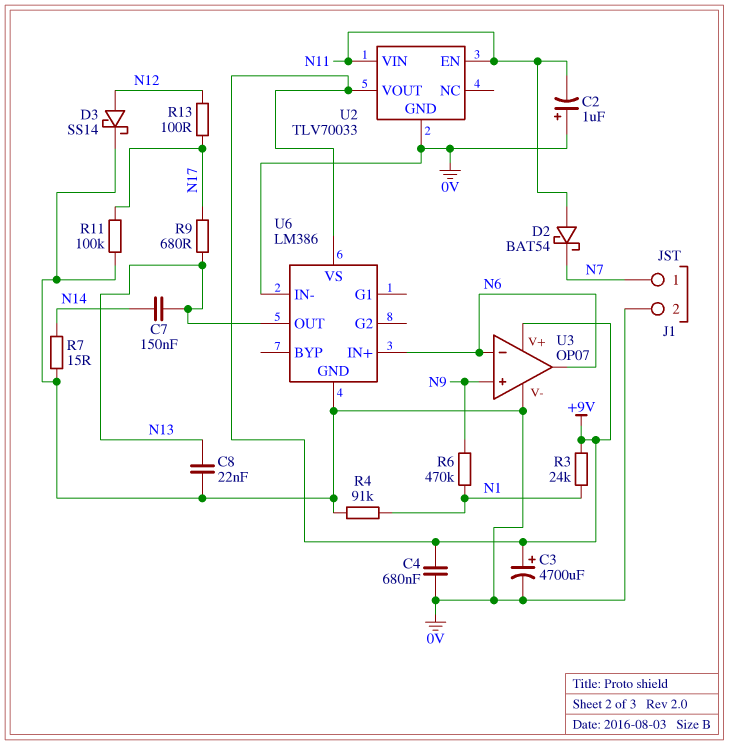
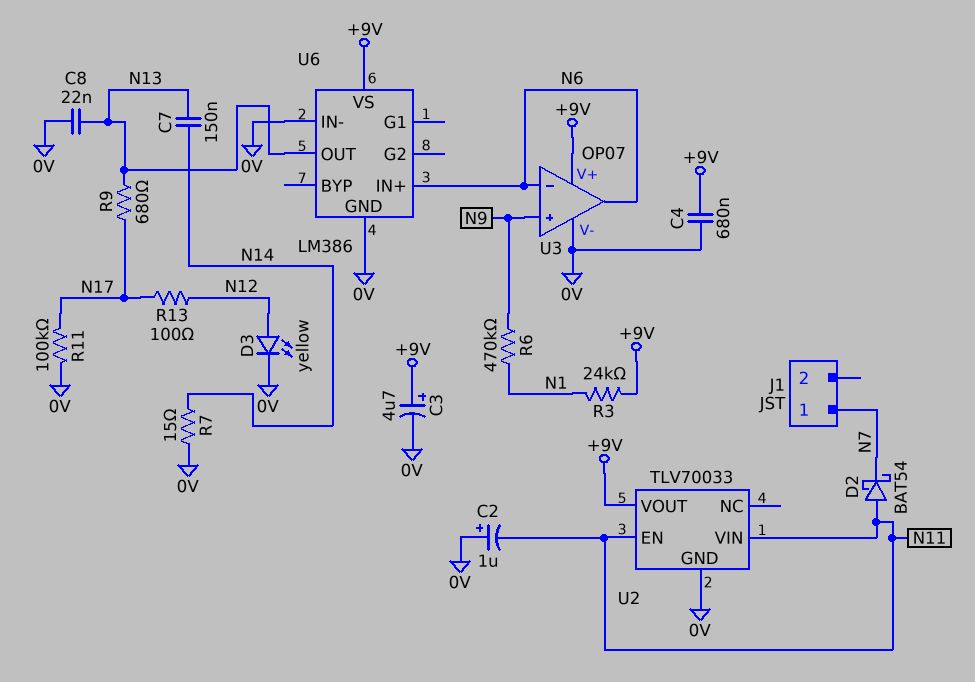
C3: 4700uF (plus +9V, minus 0V) -> 4.7uF (plus +9V, minus 0V)
D3: schottky SS14 (A N12, K 0V) -> LED yellow (A N12, K 0V)
J1 pin 2: 0V -> none
R4: 91k (0V, N1) -> none

